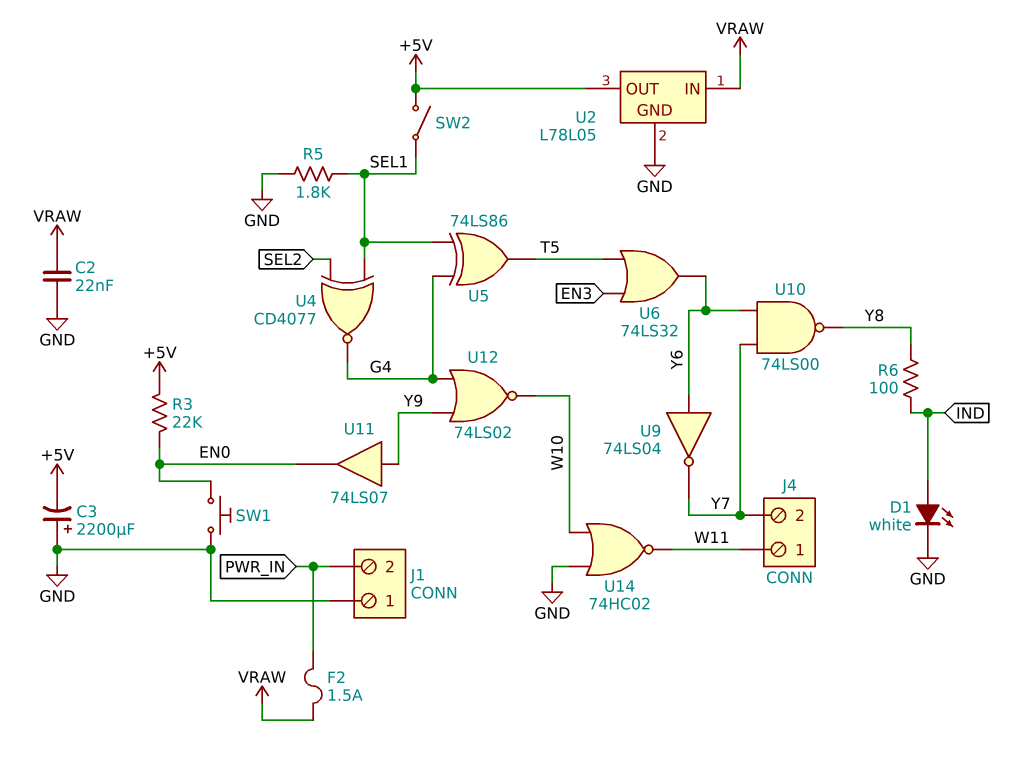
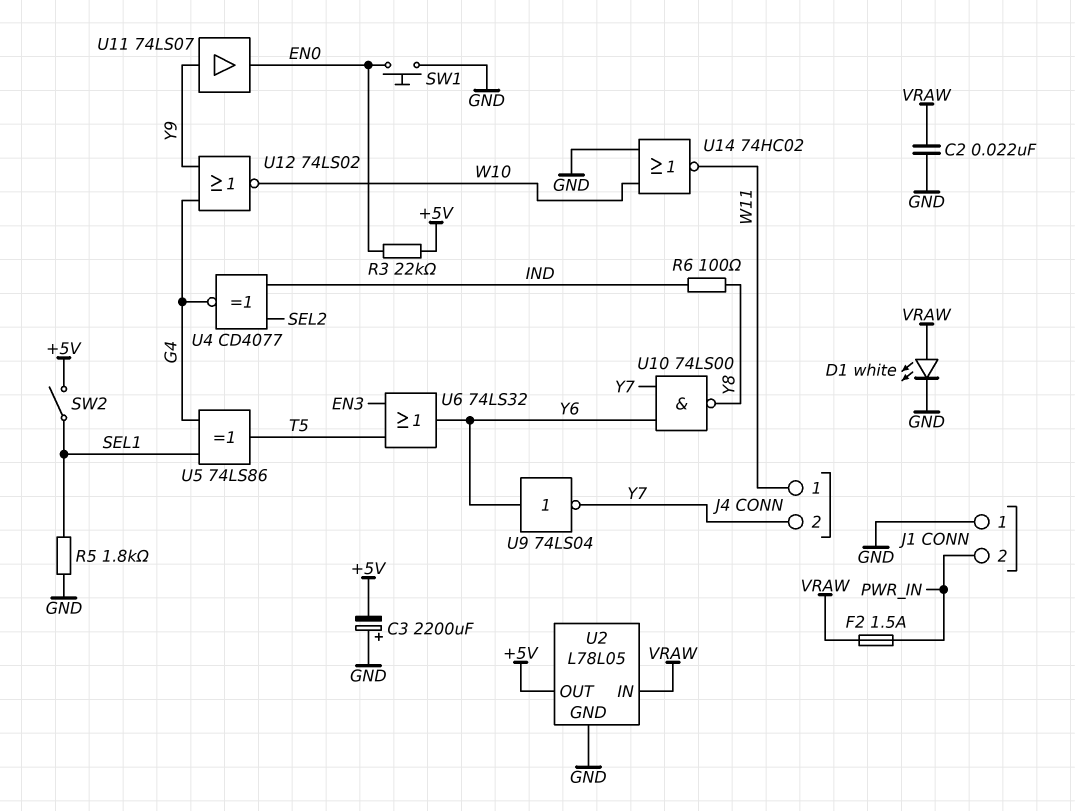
D1: LED white (A IND, K GND) -> LED white (A VRAW, K GND)
U4: XNOR CD4077 (in SEL1, in SEL2, out G4) -> XNOR CD4077 (in IND, in SEL2, out G4)

